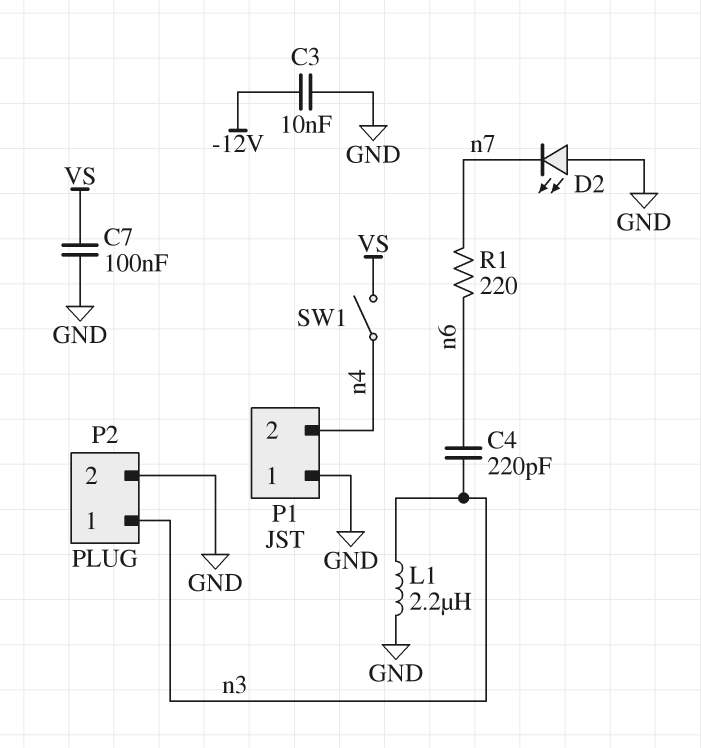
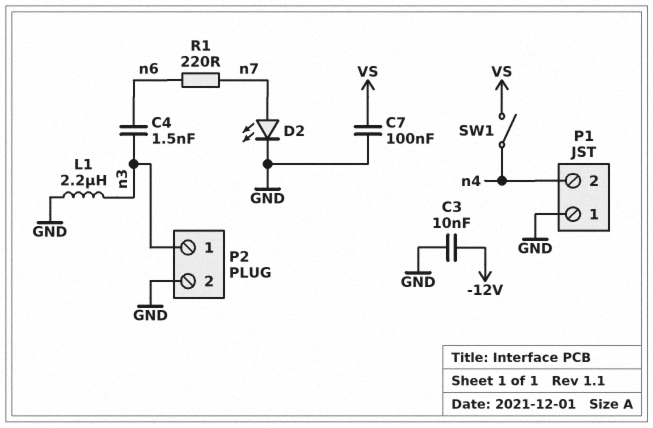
C4: 220pF (n3, n6) -> 1.5nF (n3, n6)
D2: LED (A GND, K n7) -> LED (A n7, K GND)

